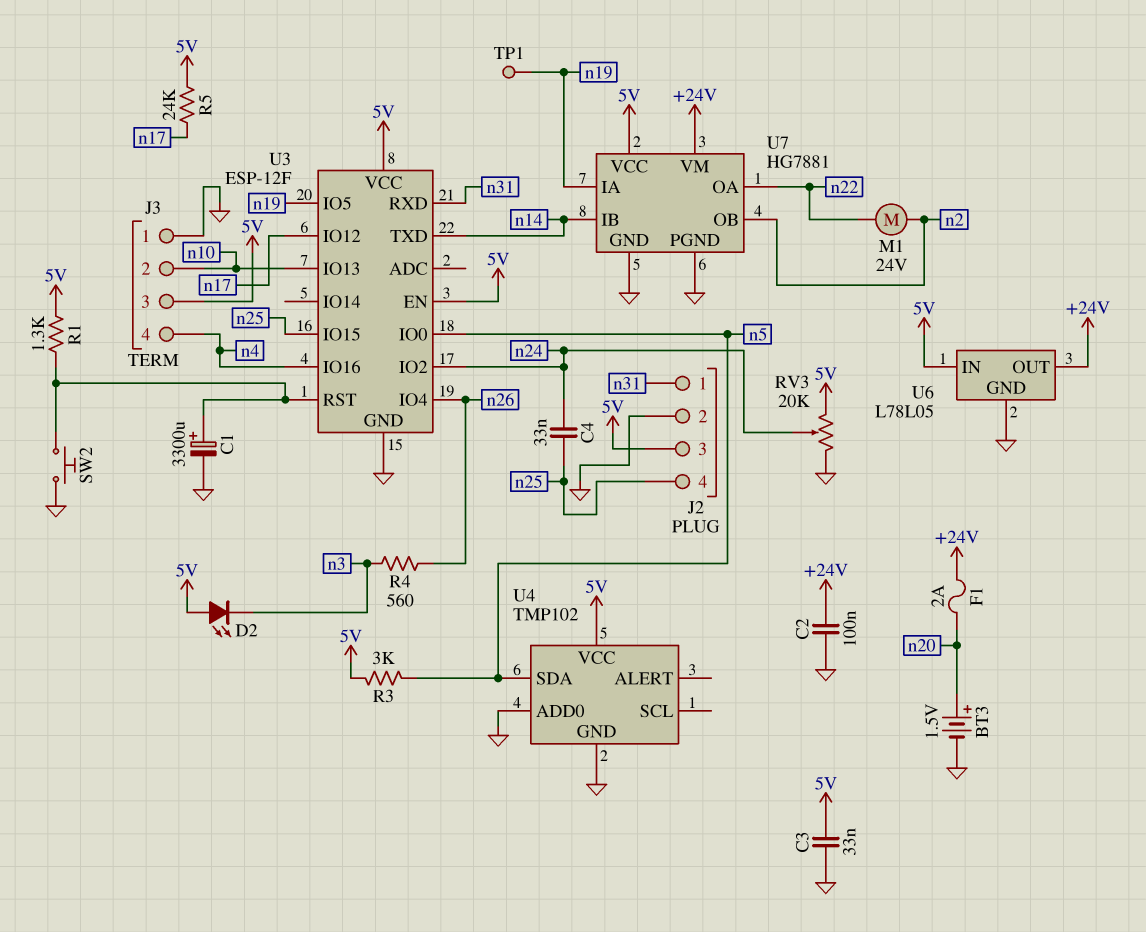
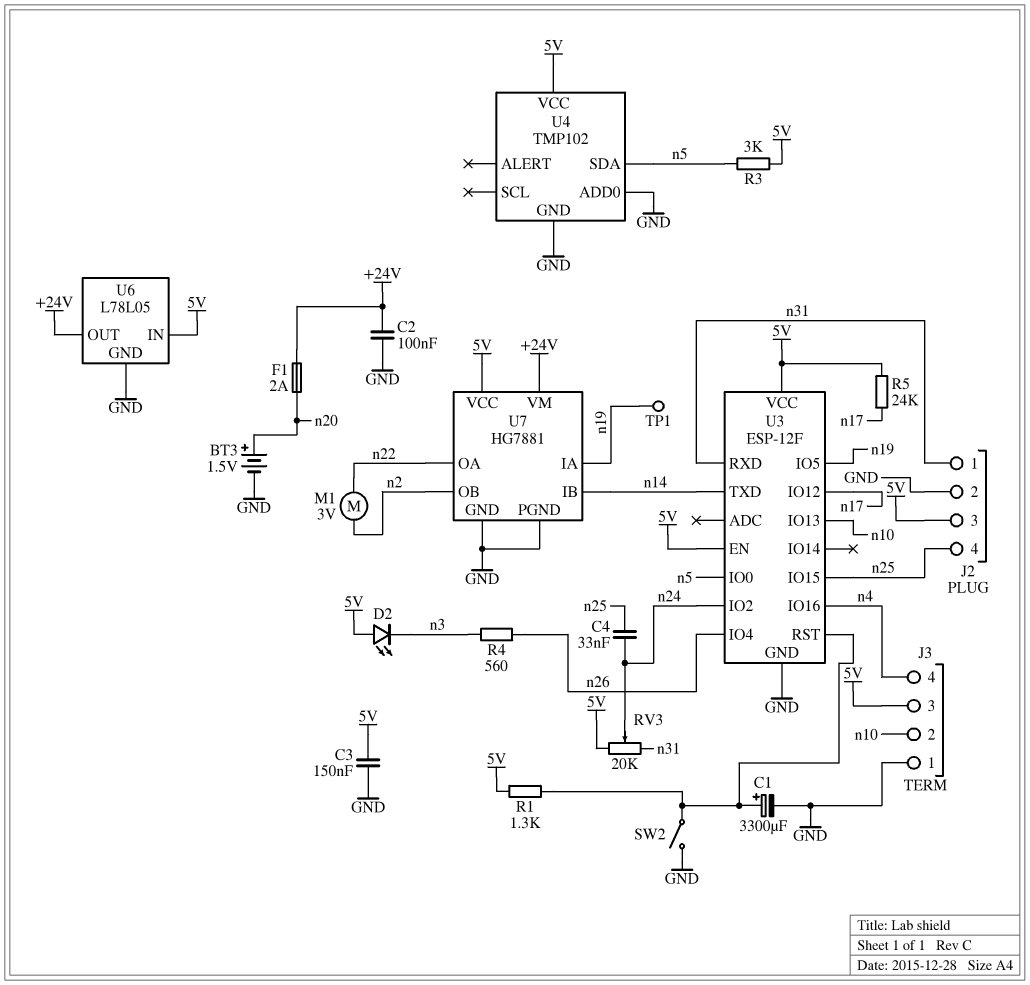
C3: 33nF (5V, GND) -> 150nF (5V, GND)
M1: motor 24V (n2, n22) -> motor 3V (n2, n22)
RV3: 20k (5V, GND, wiper n24) -> 20k (5V, n31, wiper n24)
SW2: button (GND, U3/RST) -> switch (GND, U3/RST)

